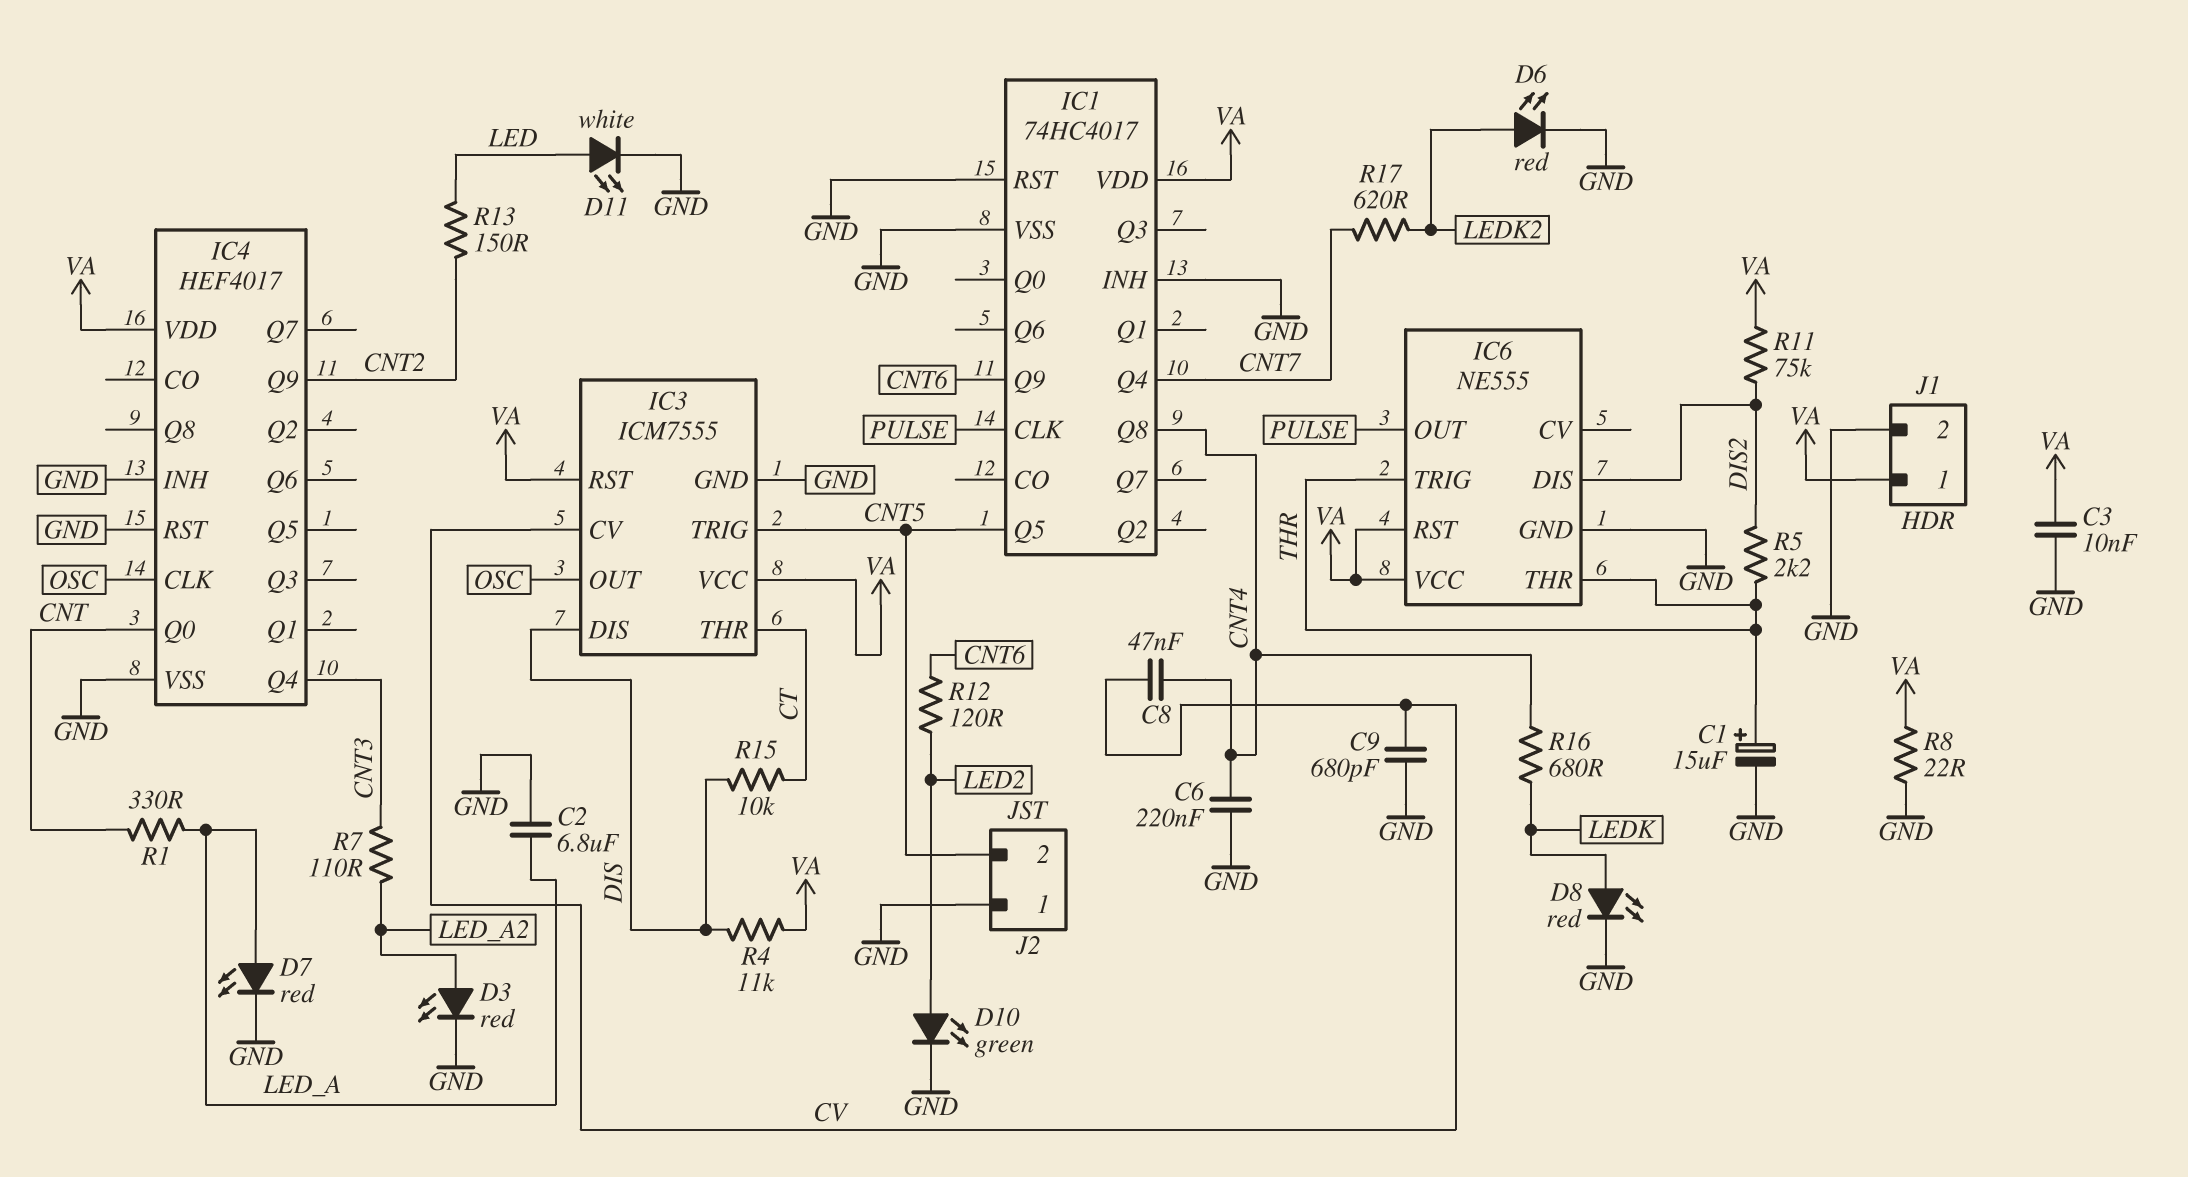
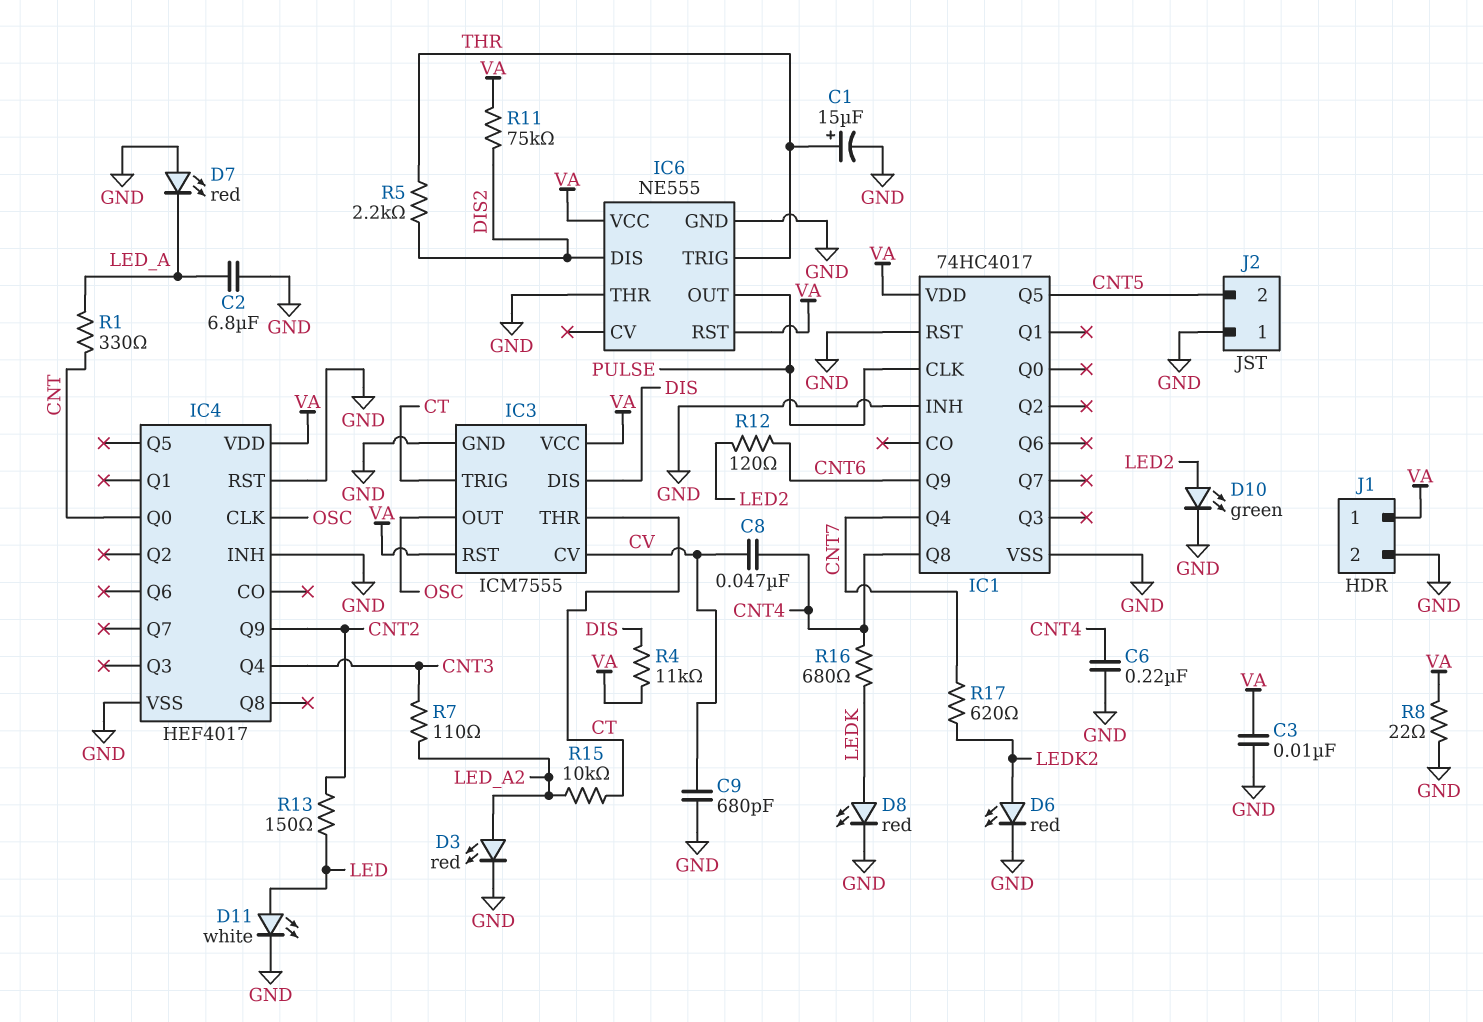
D7: LED red (A LED_A, K GND) -> LED red (A GND, K LED_A)
IC3 pin TRIG: CNT5 -> CT
IC6 pin THR: THR -> GND
R15: 10k (CT, DIS) -> 10k (CT, LED_A2)

